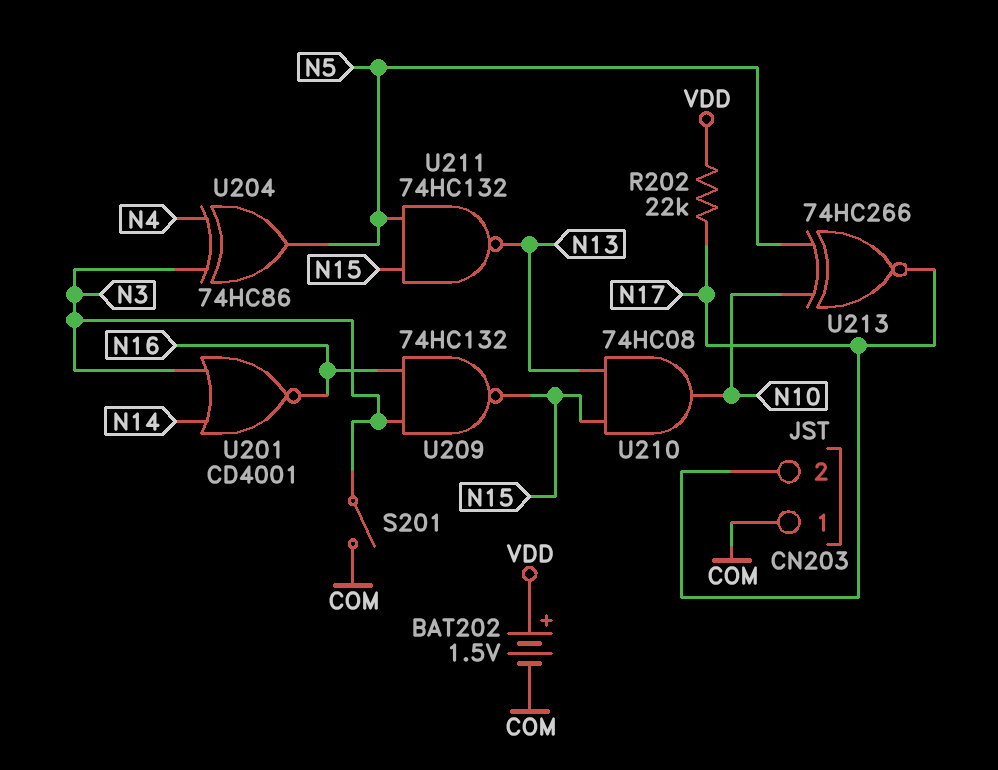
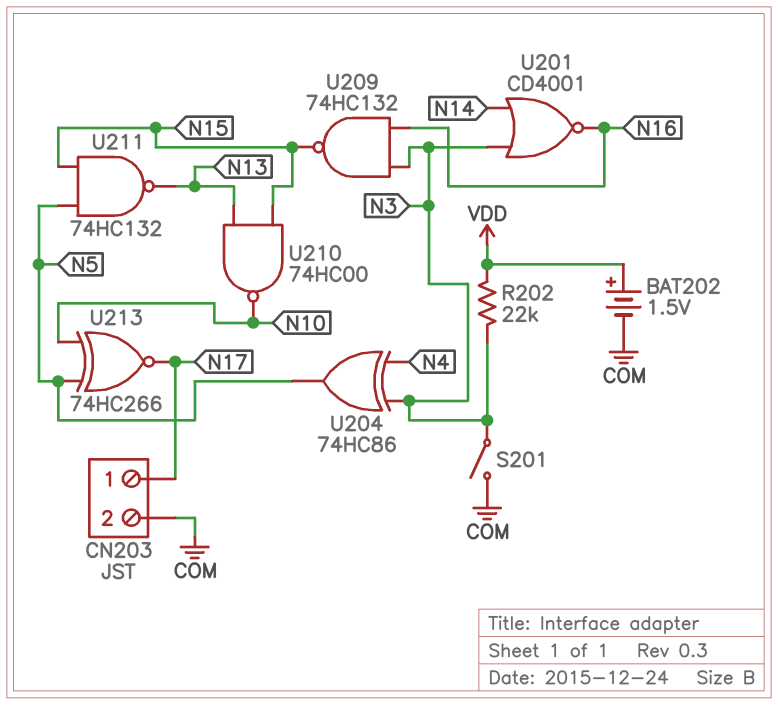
CN203 pin 1: COM -> N17
CN203 pin 2: N17 -> COM
R202: 22k (N17, VDD) -> 22k (N3, VDD)
U210: AND 74HC08 (in N13, in N15, out N10) -> NAND 74HC00 (in N13, in N15, out N10)

